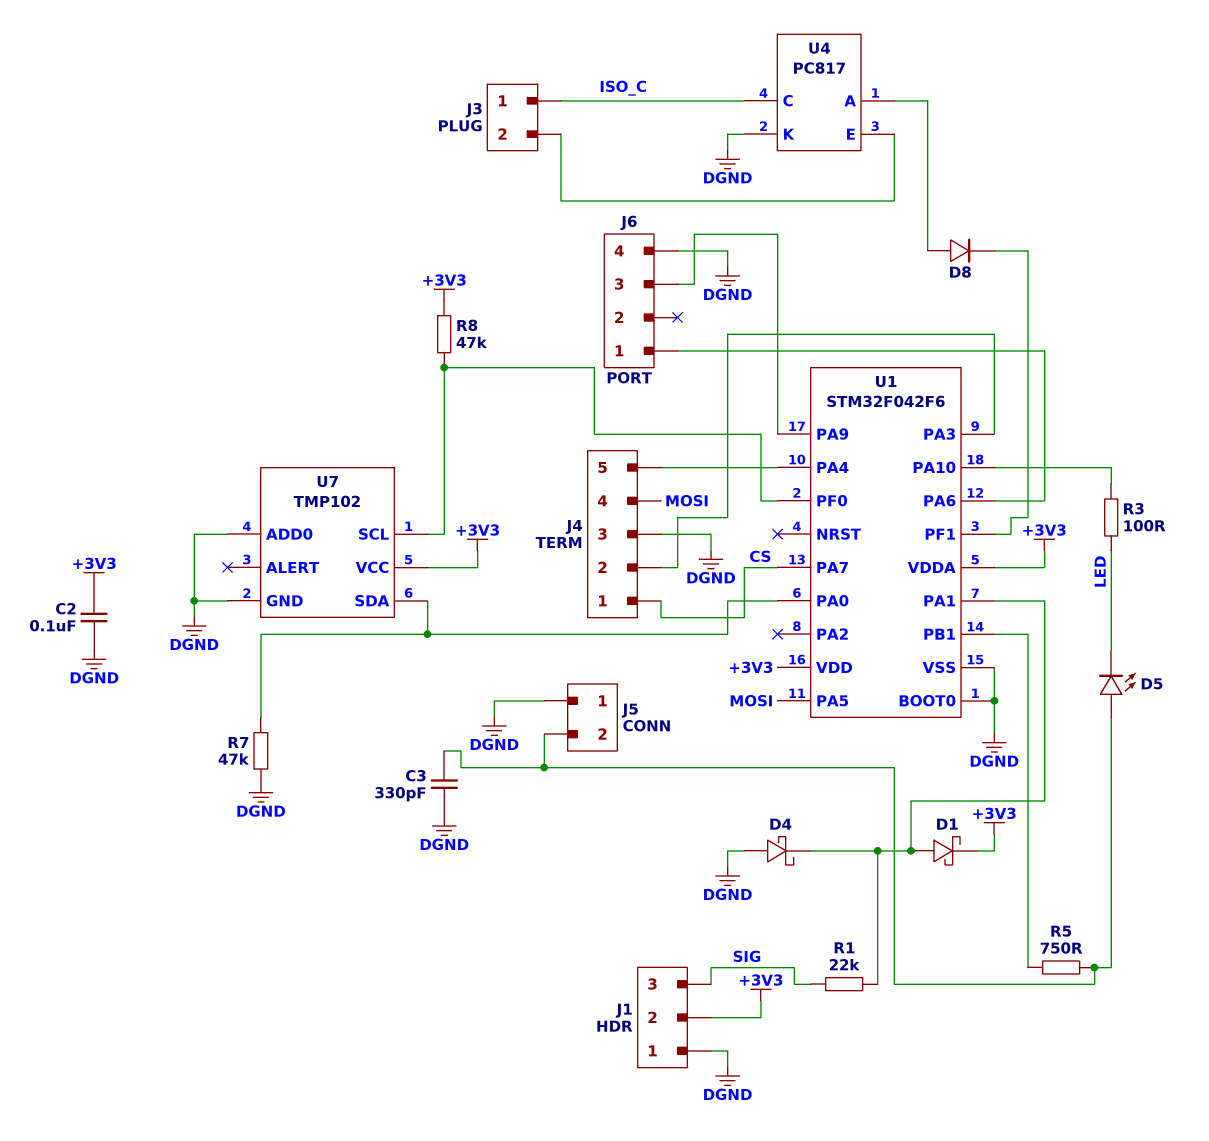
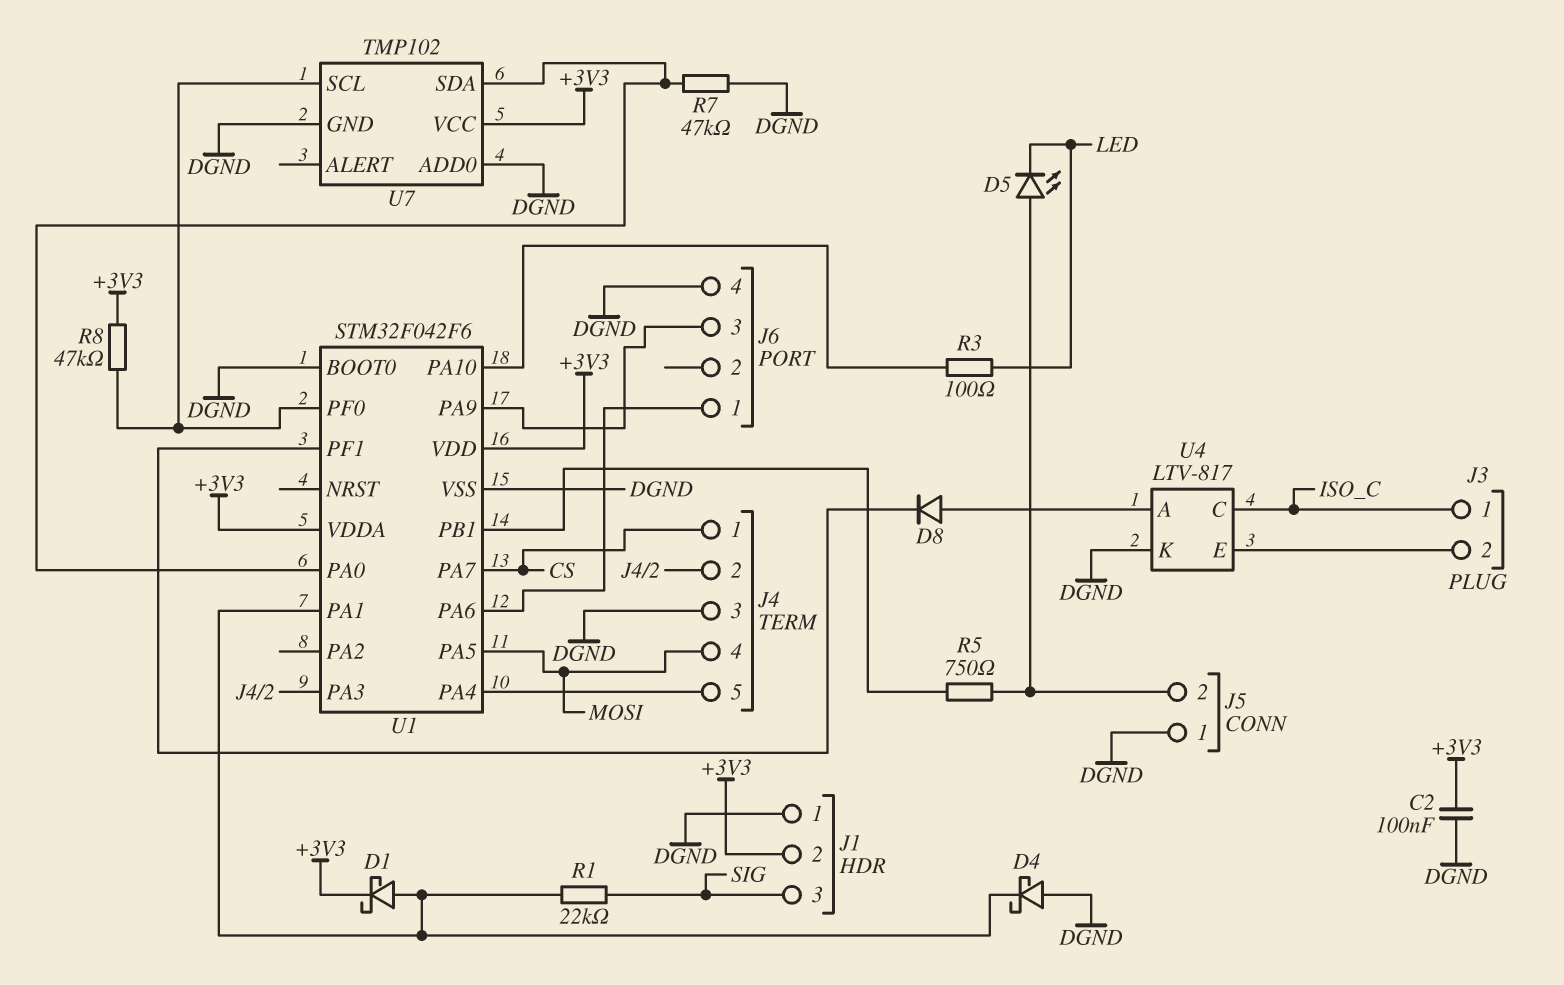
C3: 330pF (DGND, J5/2) -> none
U4: PC817 -> LTV-817

